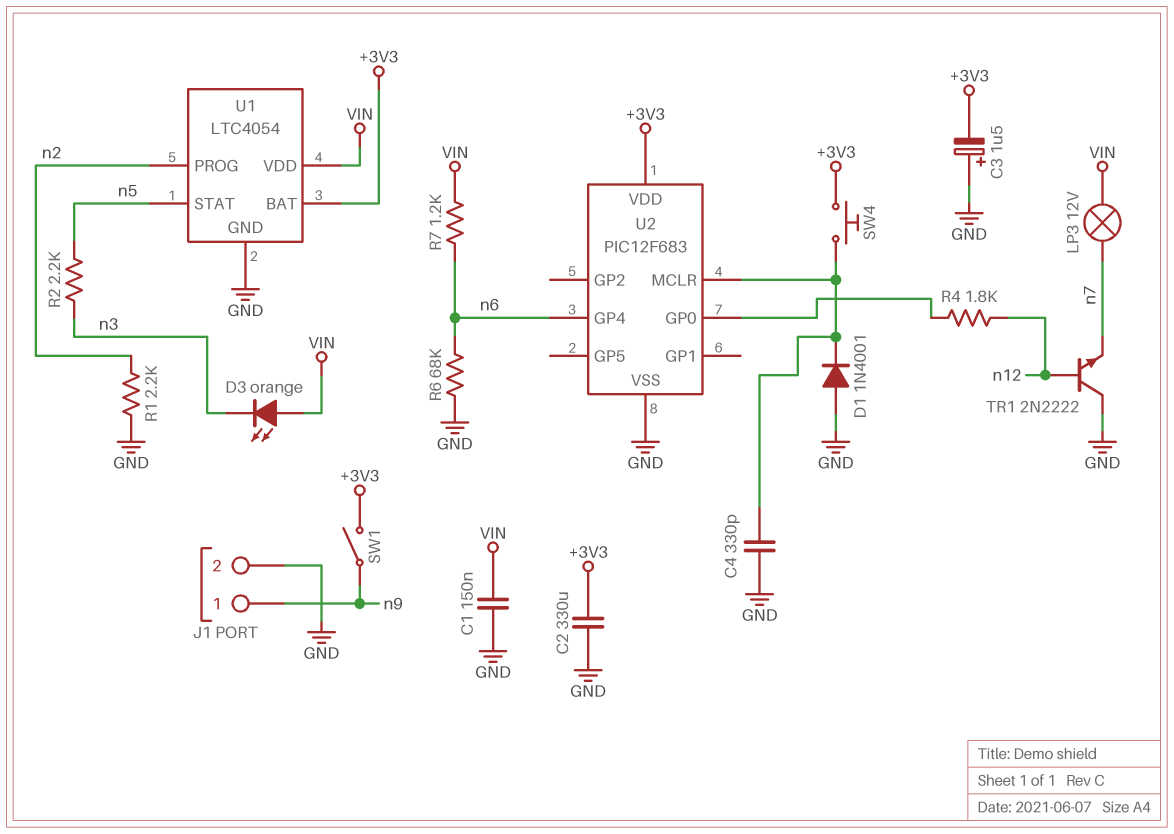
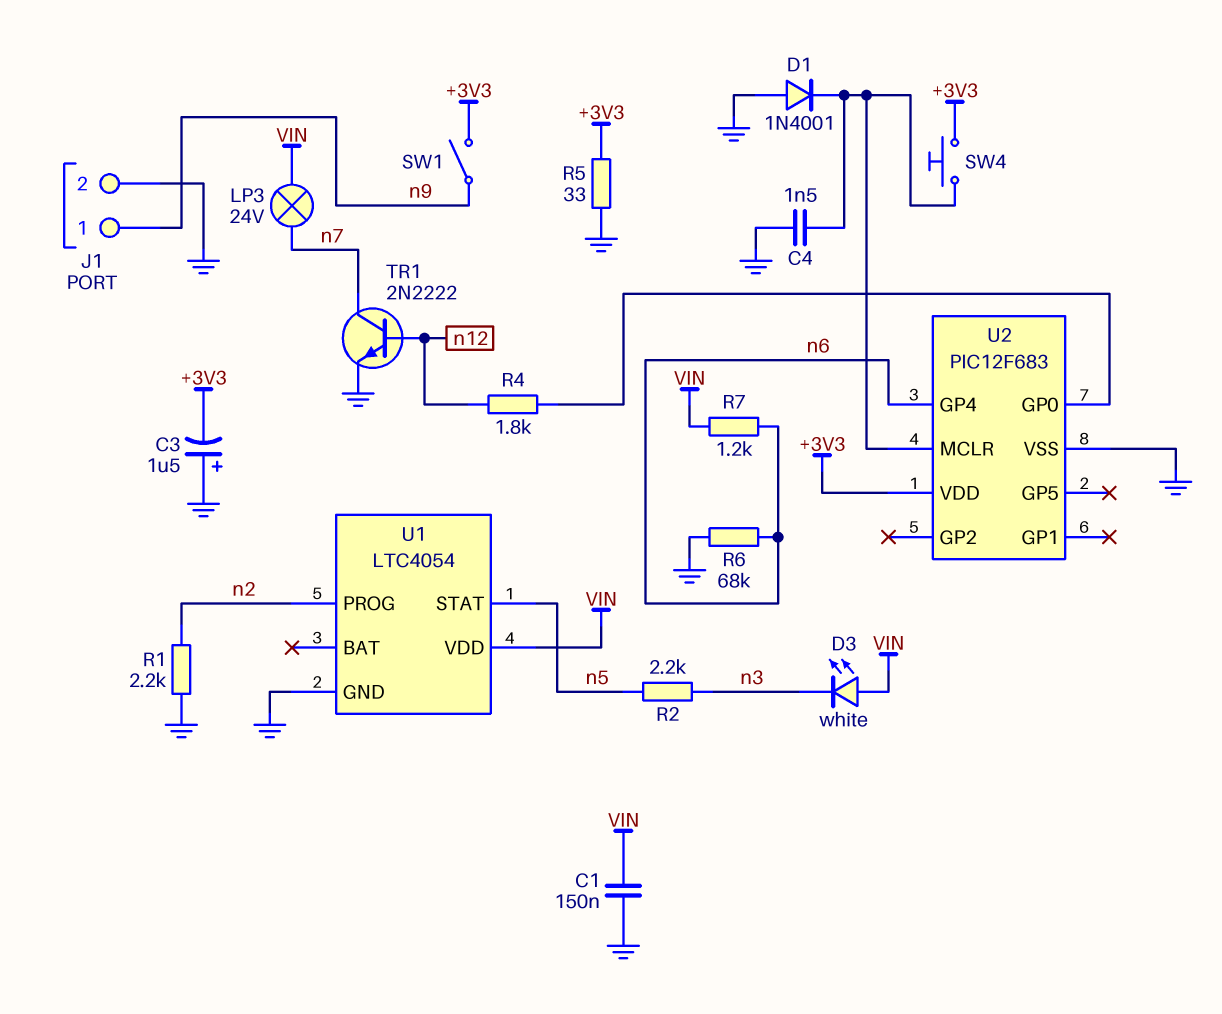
C2: 330uF (+3V3, GND) -> none
C4: 330pF (GND, U2/MCLR) -> 1.5nF (GND, U2/MCLR)
D3: LED orange (A VIN, K n3) -> LED white (A VIN, K n3)
LP3: lamp 12V (VIN, n7) -> lamp 24V (VIN, n7)
R5: none -> 33 (+3V3, GND)
TR1: NPN 2N2222 (B n12, C GND, E n7) -> NPN 2N2222 (B n12, C n7, E GND)
U1 pin BAT: +3V3 -> none

